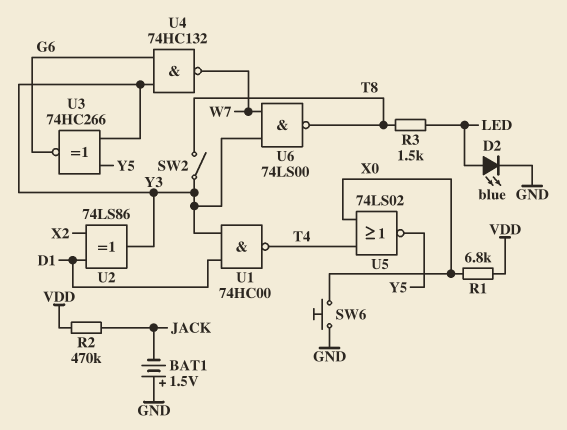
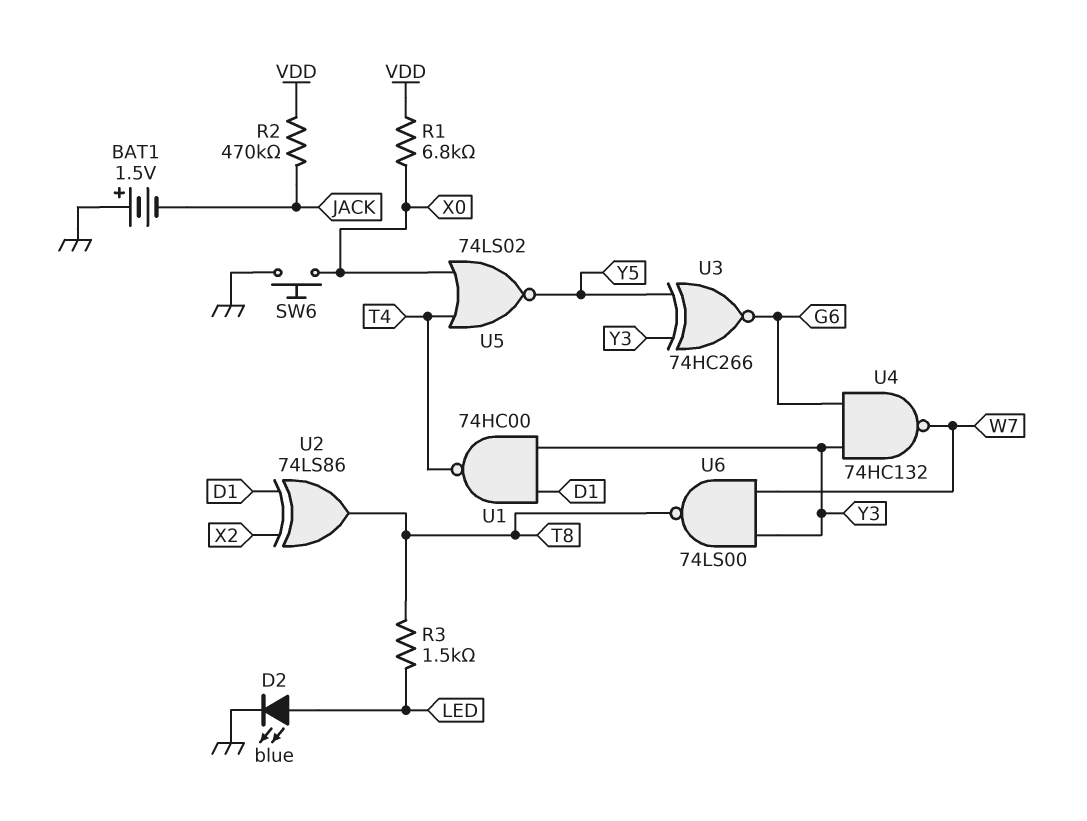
SW2: switch (T8, Y3) -> none
U2: XOR 74LS86 (in D1, in X2, out Y3) -> XOR 74LS86 (in D1, in X2, out T8)

